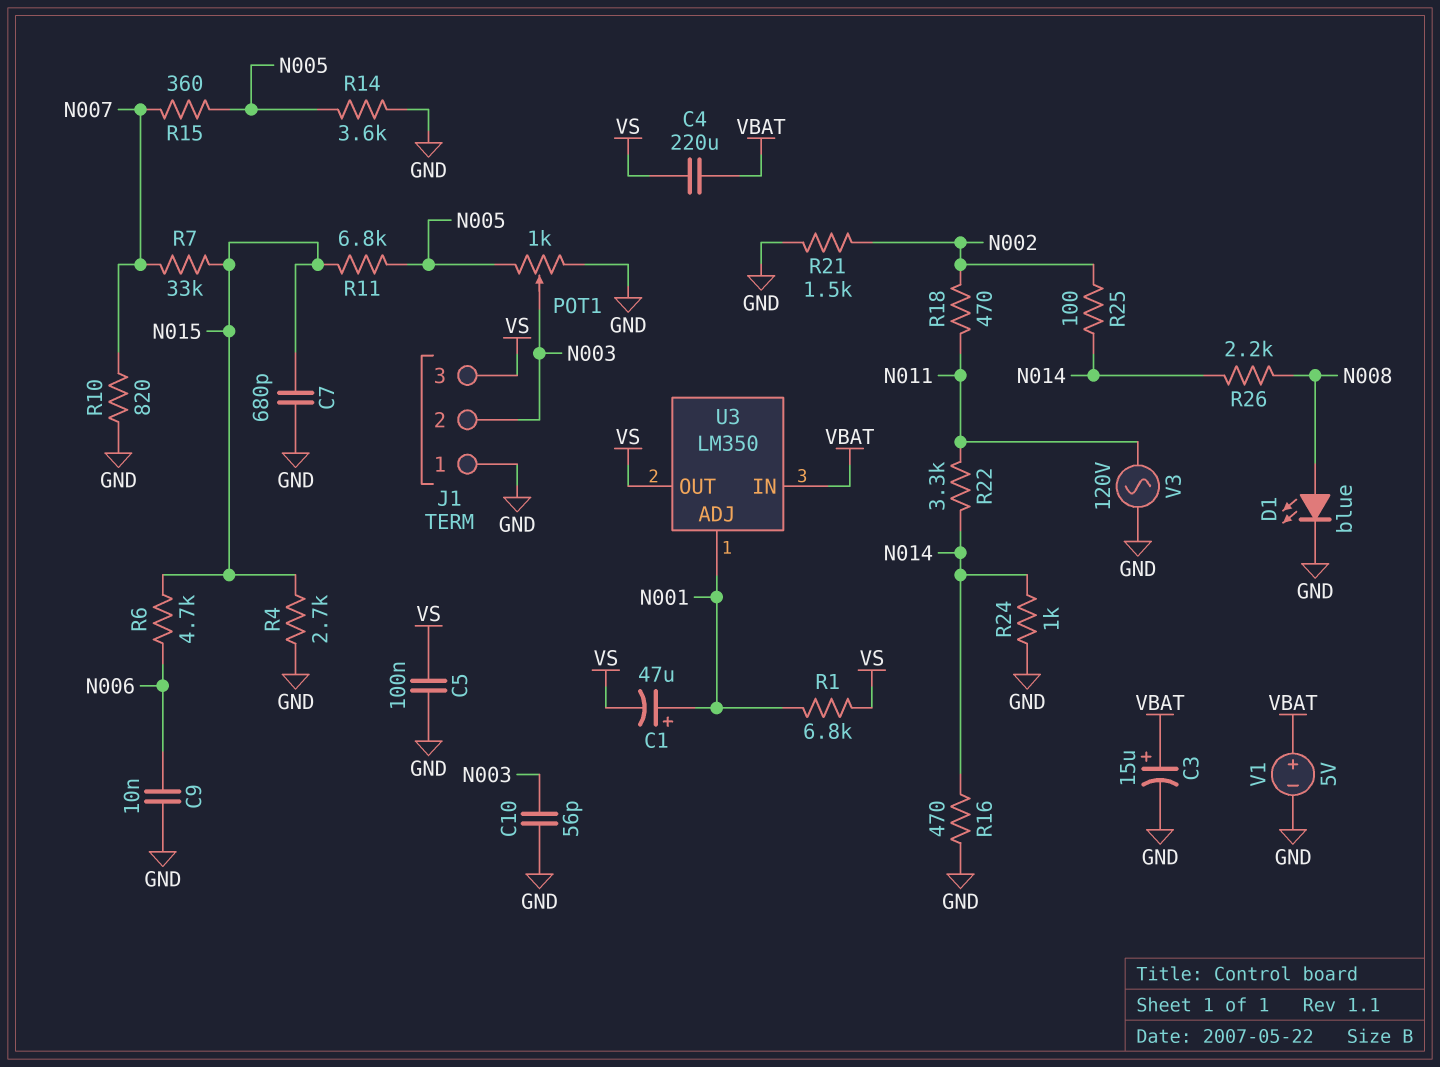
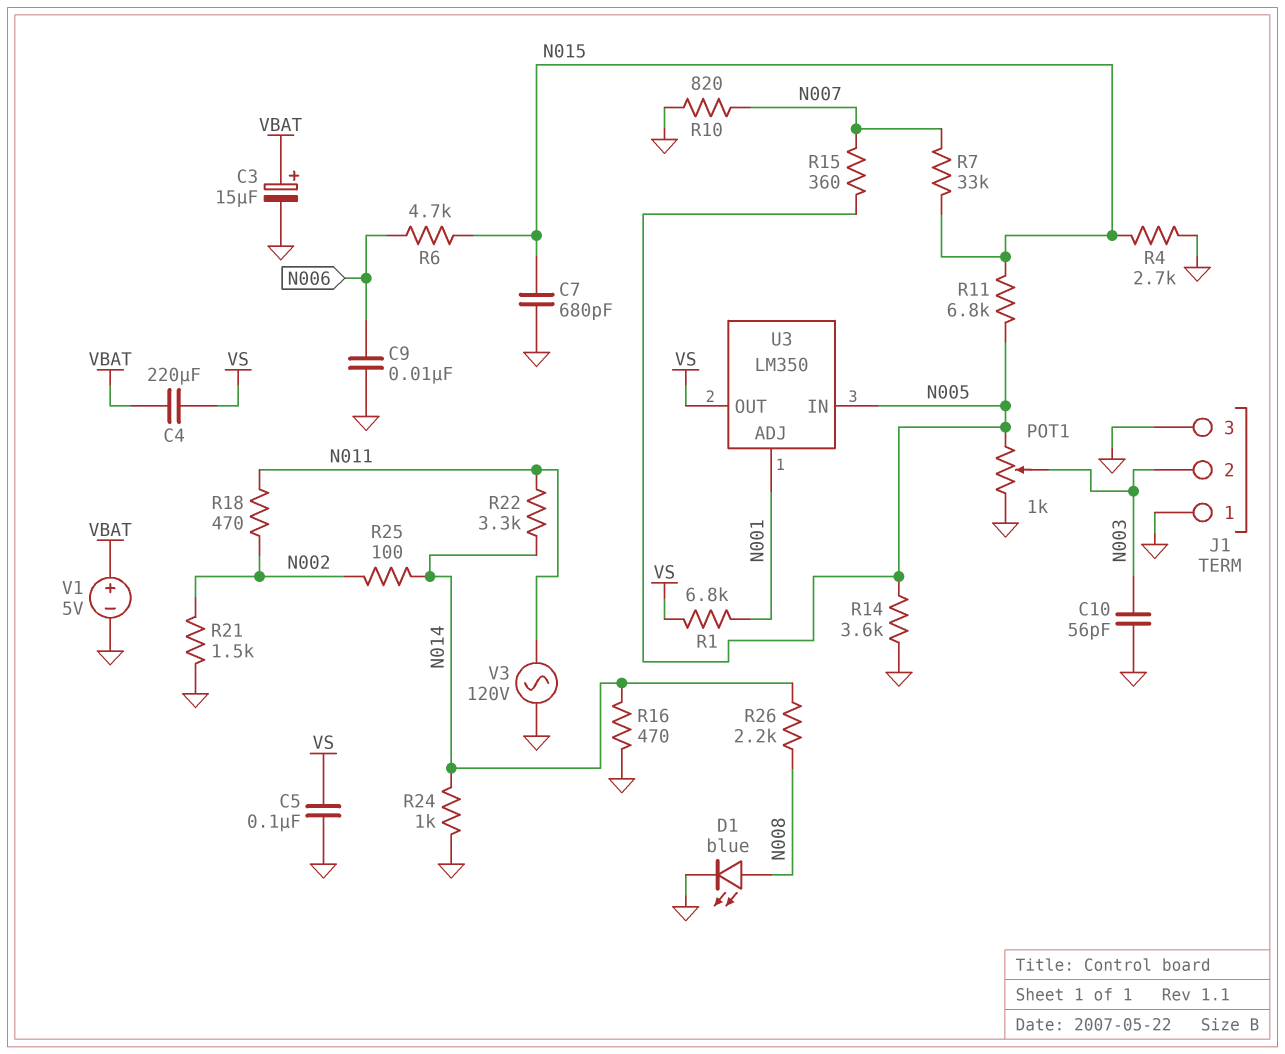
C1: 47uF (plus N001, minus VS) -> none
J1 pin 3: VS -> GND
U3 pin IN: VBAT -> N005

